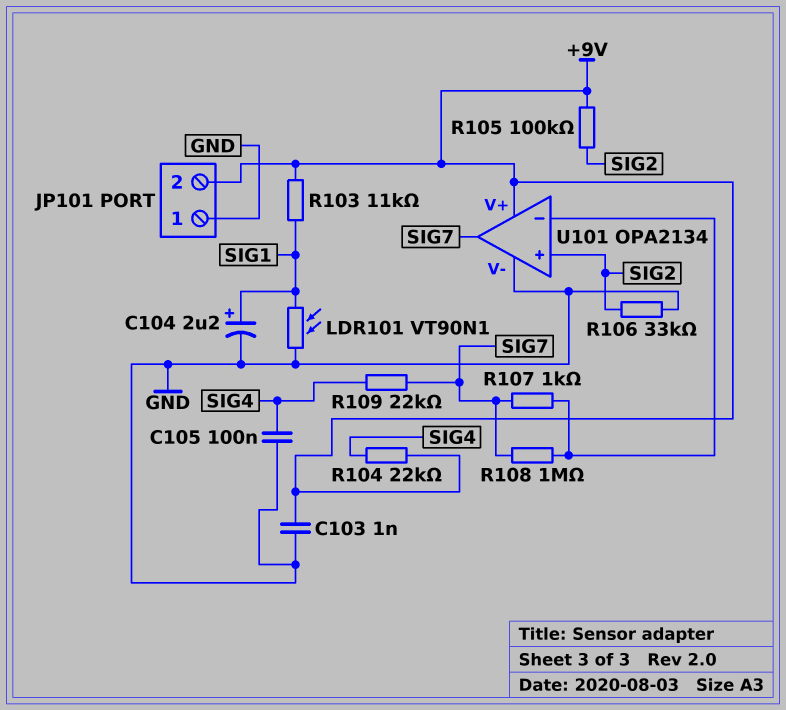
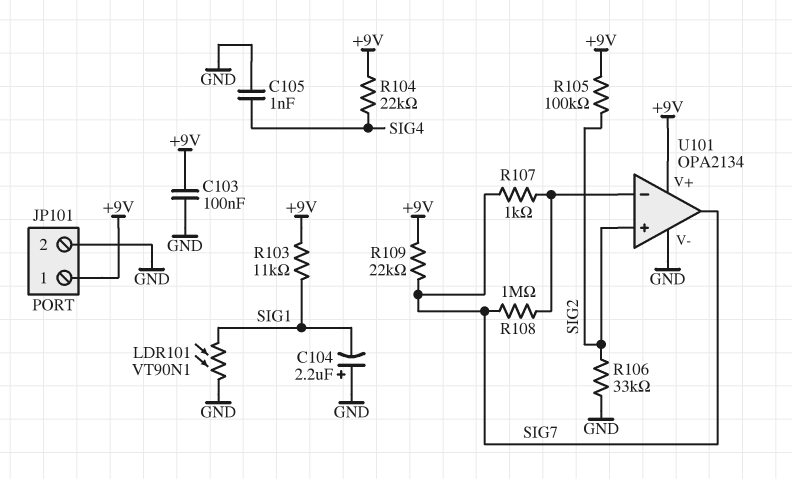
C103: 1nF (+9V, GND) -> 100nF (+9V, GND)
C104: 2.2uF (plus SIG1, minus GND) -> 2.2uF (plus GND, minus SIG1)
C105: 100nF (GND, SIG4) -> 1nF (GND, SIG4)
JP101 pin 1: GND -> +9V
JP101 pin 2: +9V -> GND
R109: 22k (SIG4, SIG7) -> 22k (+9V, SIG7)

